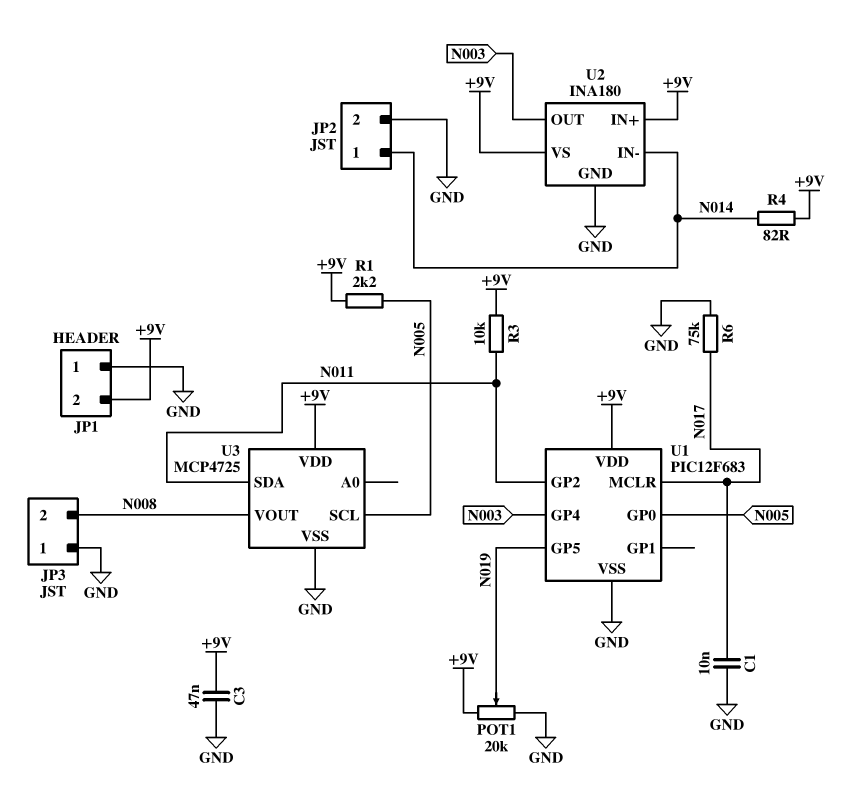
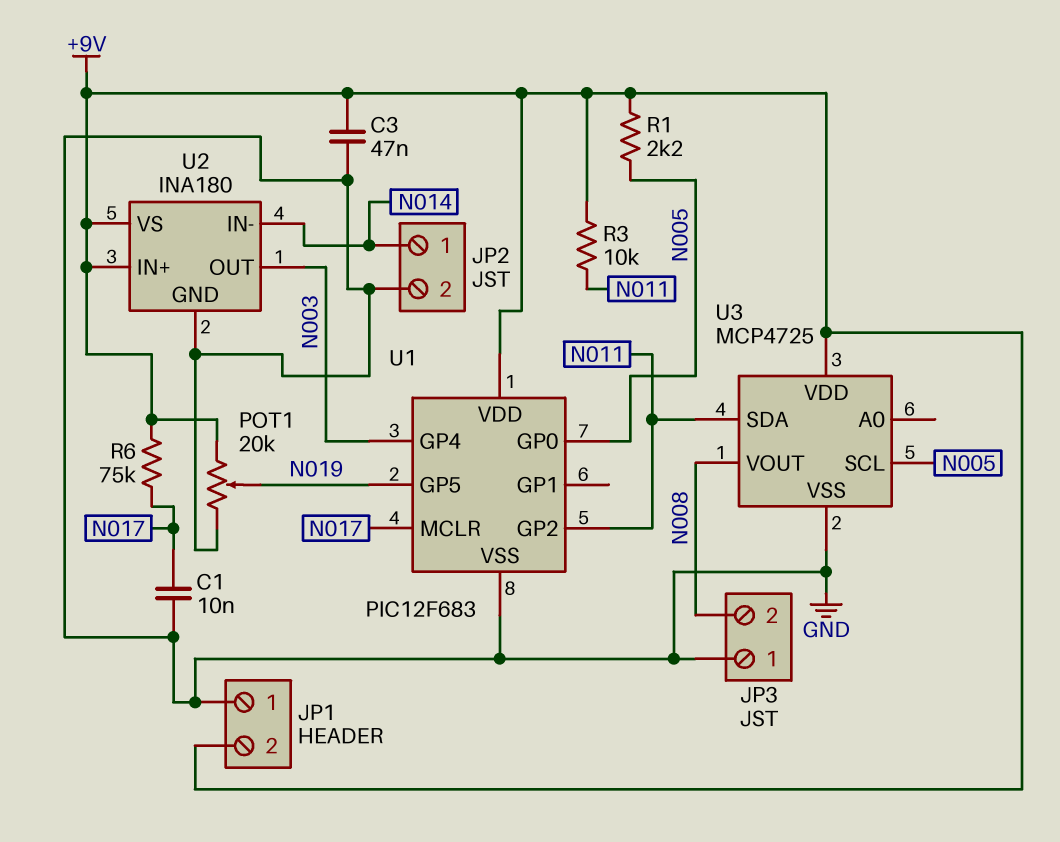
R4: 82 (+9V, N014) -> none
R6: 75k (GND, N017) -> 75k (+9V, N017)

